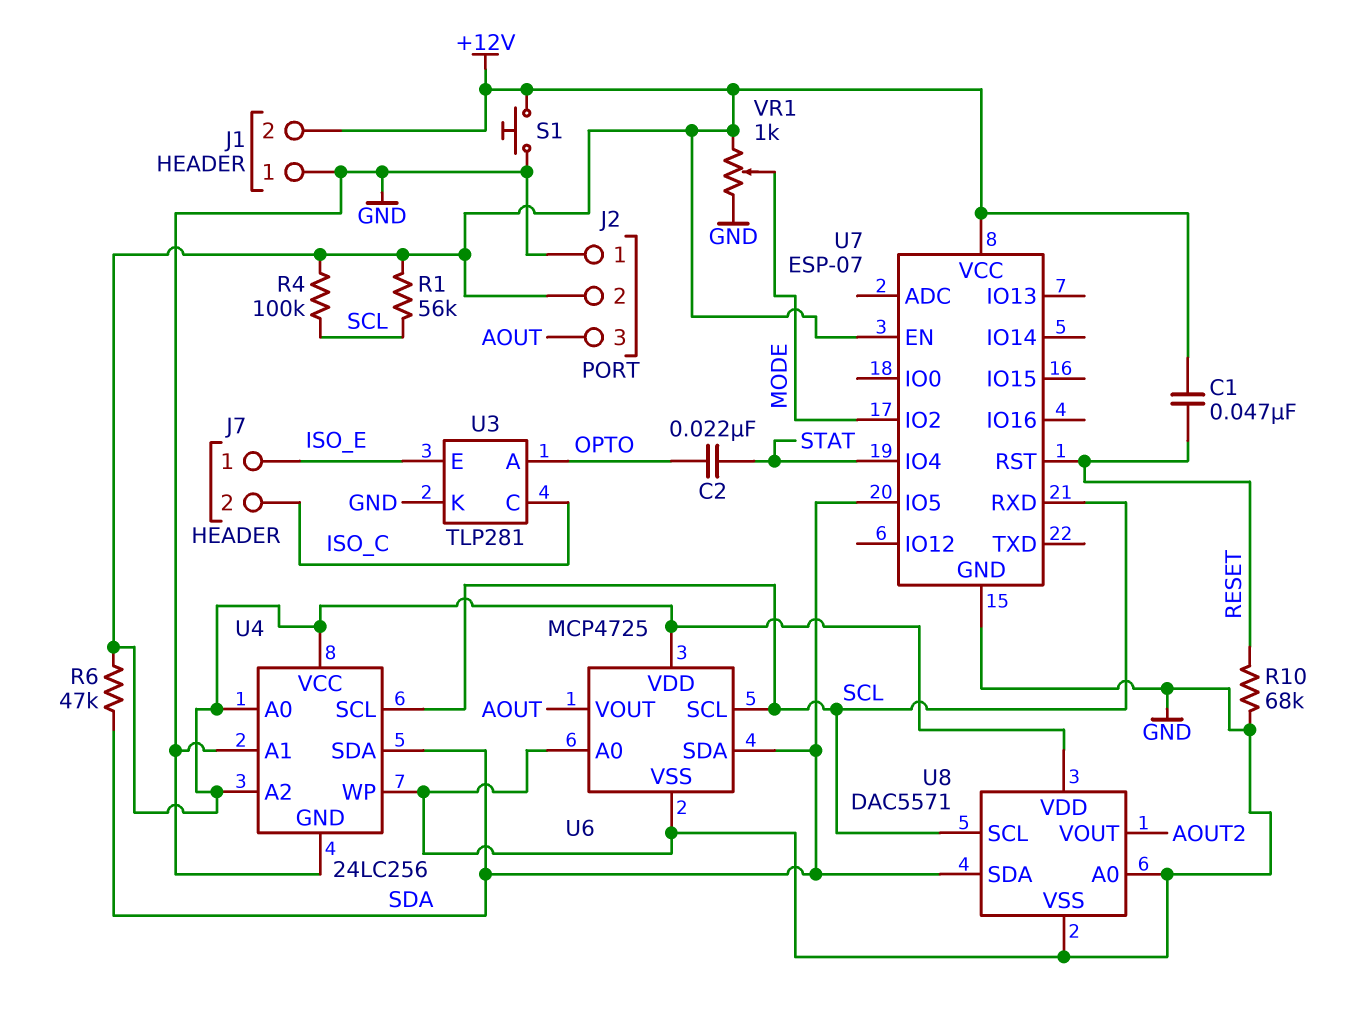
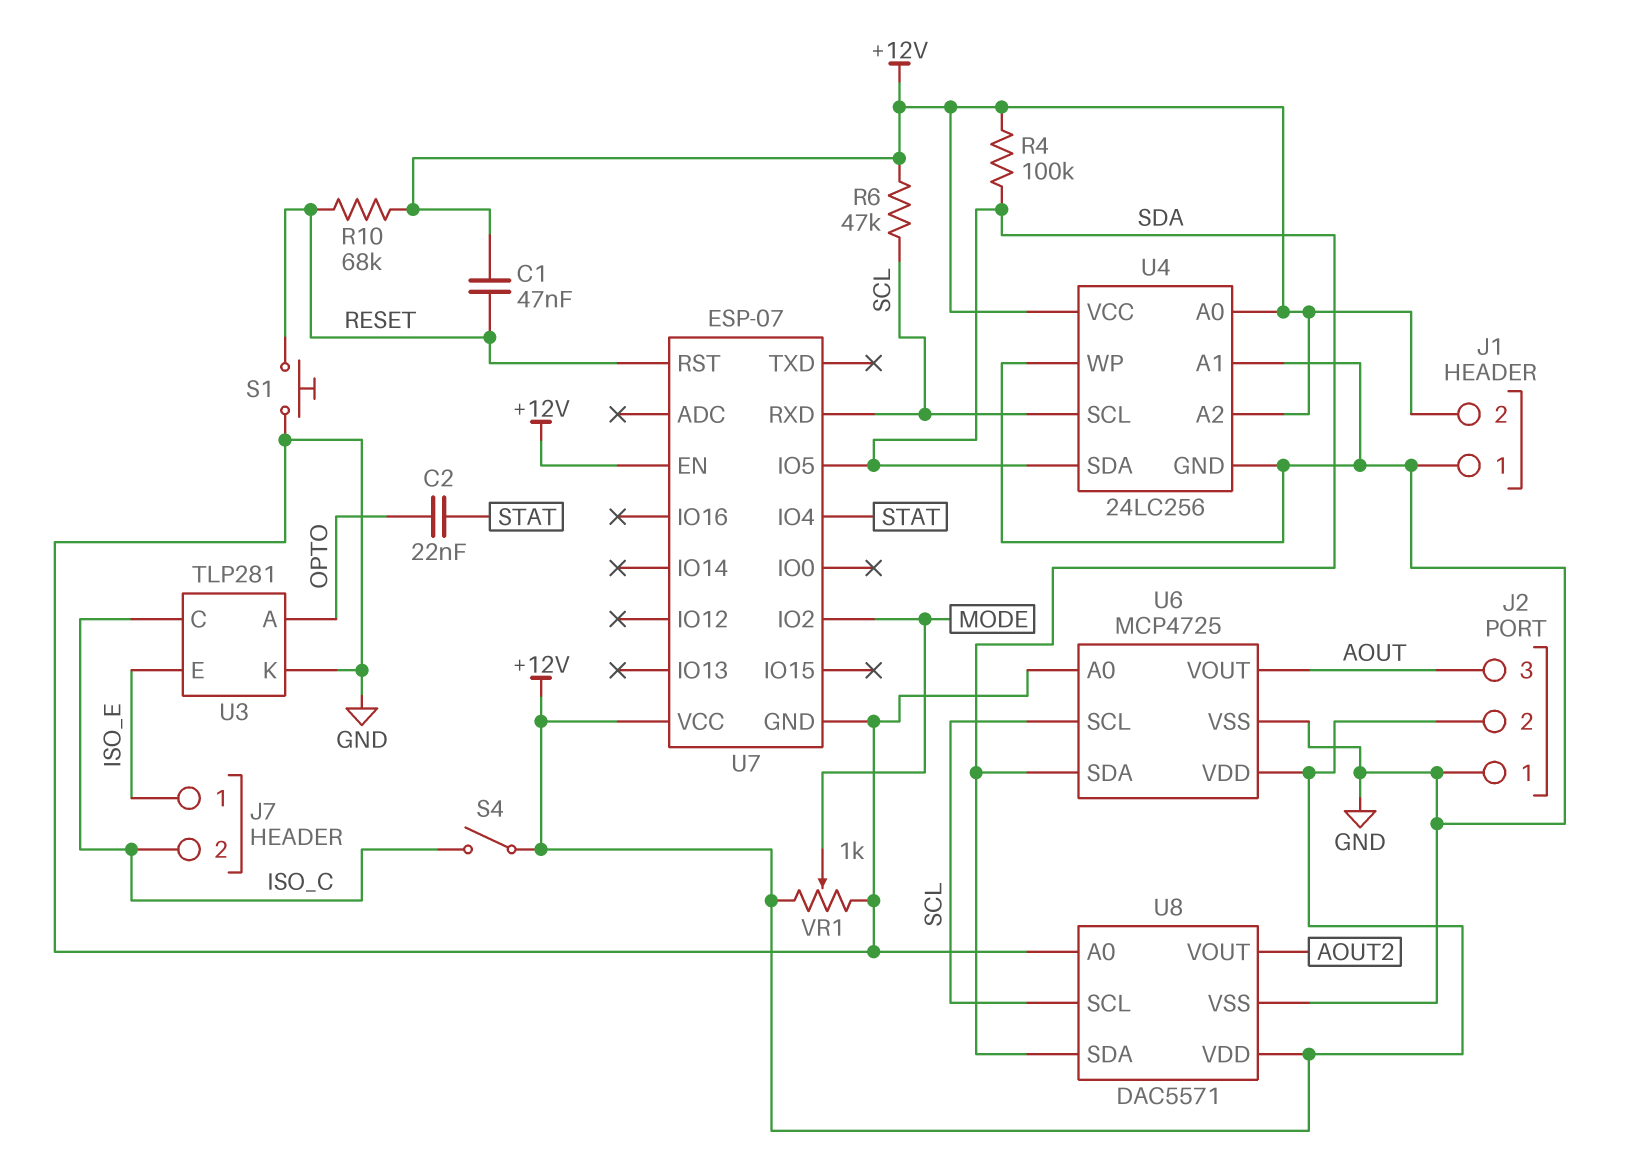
R1: 56k (+12V, SCL) -> none
R4: 100k (+12V, SCL) -> 100k (+12V, SDA)
R6: 47k (+12V, SDA) -> 47k (+12V, SCL)
R10: 68k (GND, RESET) -> 68k (+12V, RESET)
S1: button (+12V, GND) -> button (GND, RESET)
S4: none -> switch (+12V, ISO_C)

